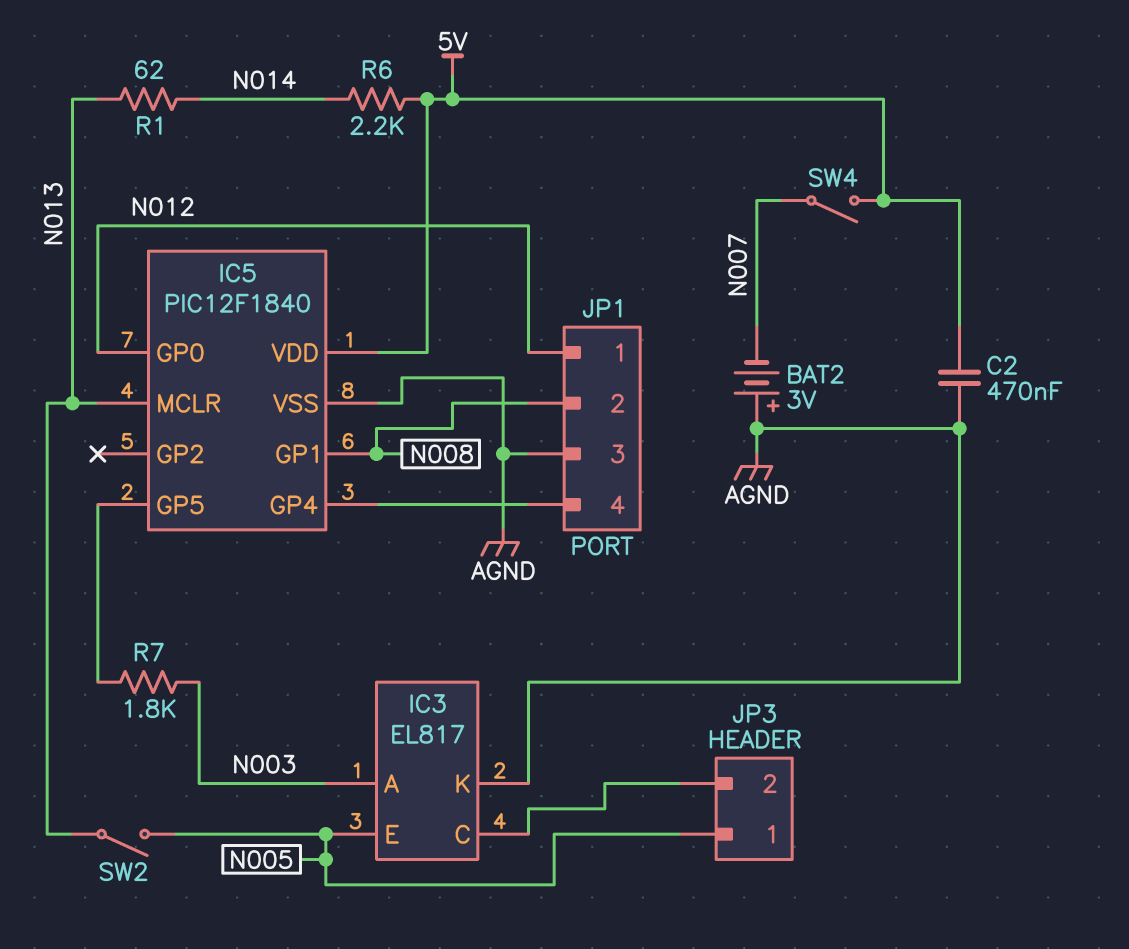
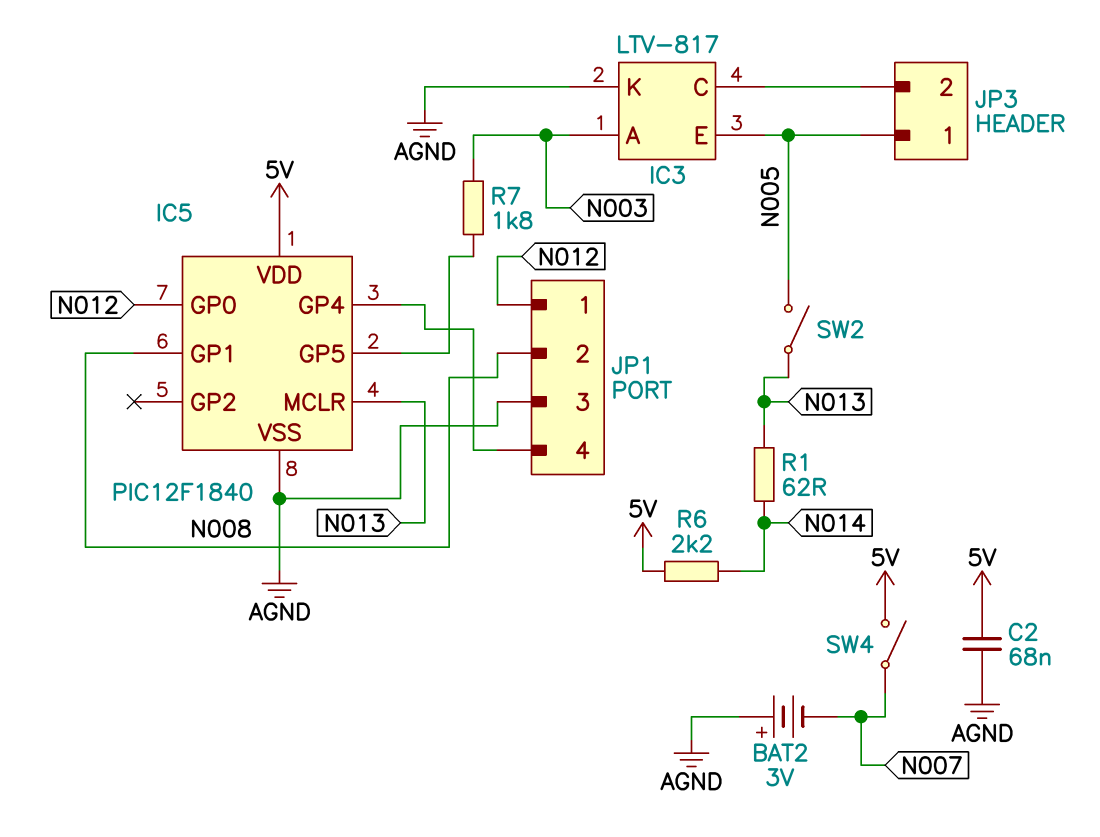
C2: 470nF (5V, AGND) -> 68nF (5V, AGND)
IC3: EL817 -> LTV-817

